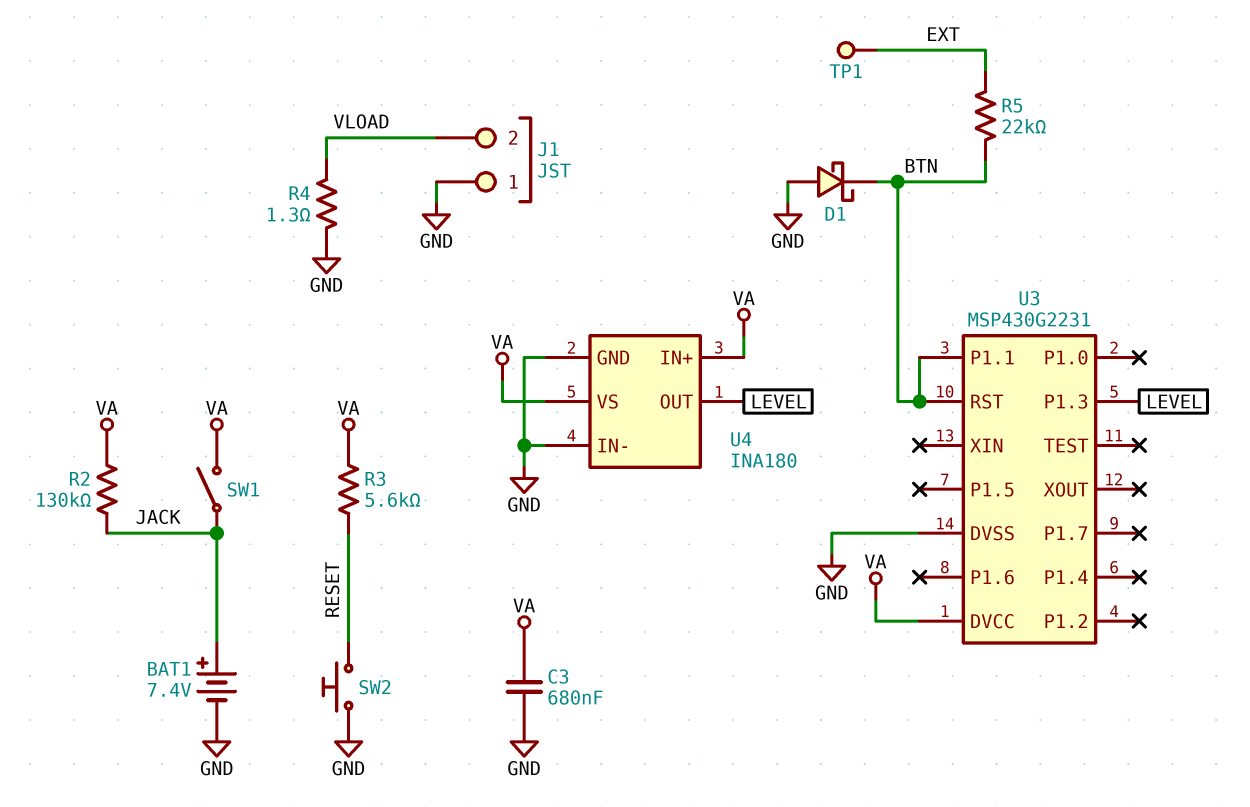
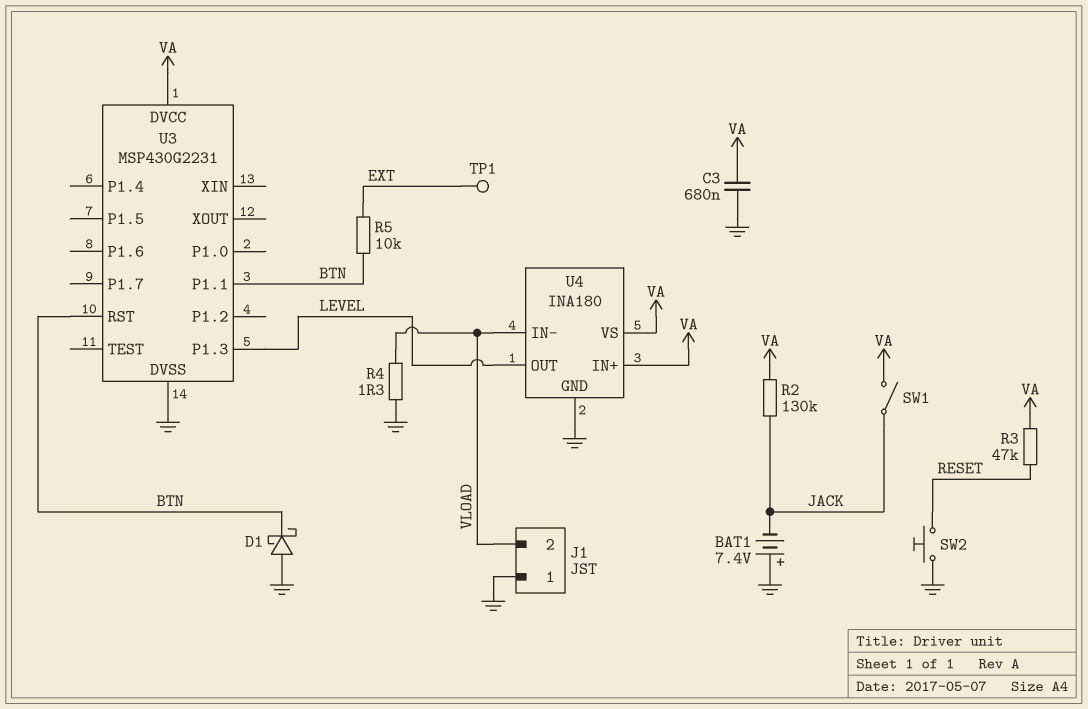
BAT1: 7.4V (plus JACK, minus GND) -> 7.4V (plus GND, minus JACK)
R3: 5.6k (RESET, VA) -> 47k (RESET, VA)
R5: 22k (BTN, EXT) -> 10k (BTN, EXT)
U4 pin IN-: GND -> VLOAD

